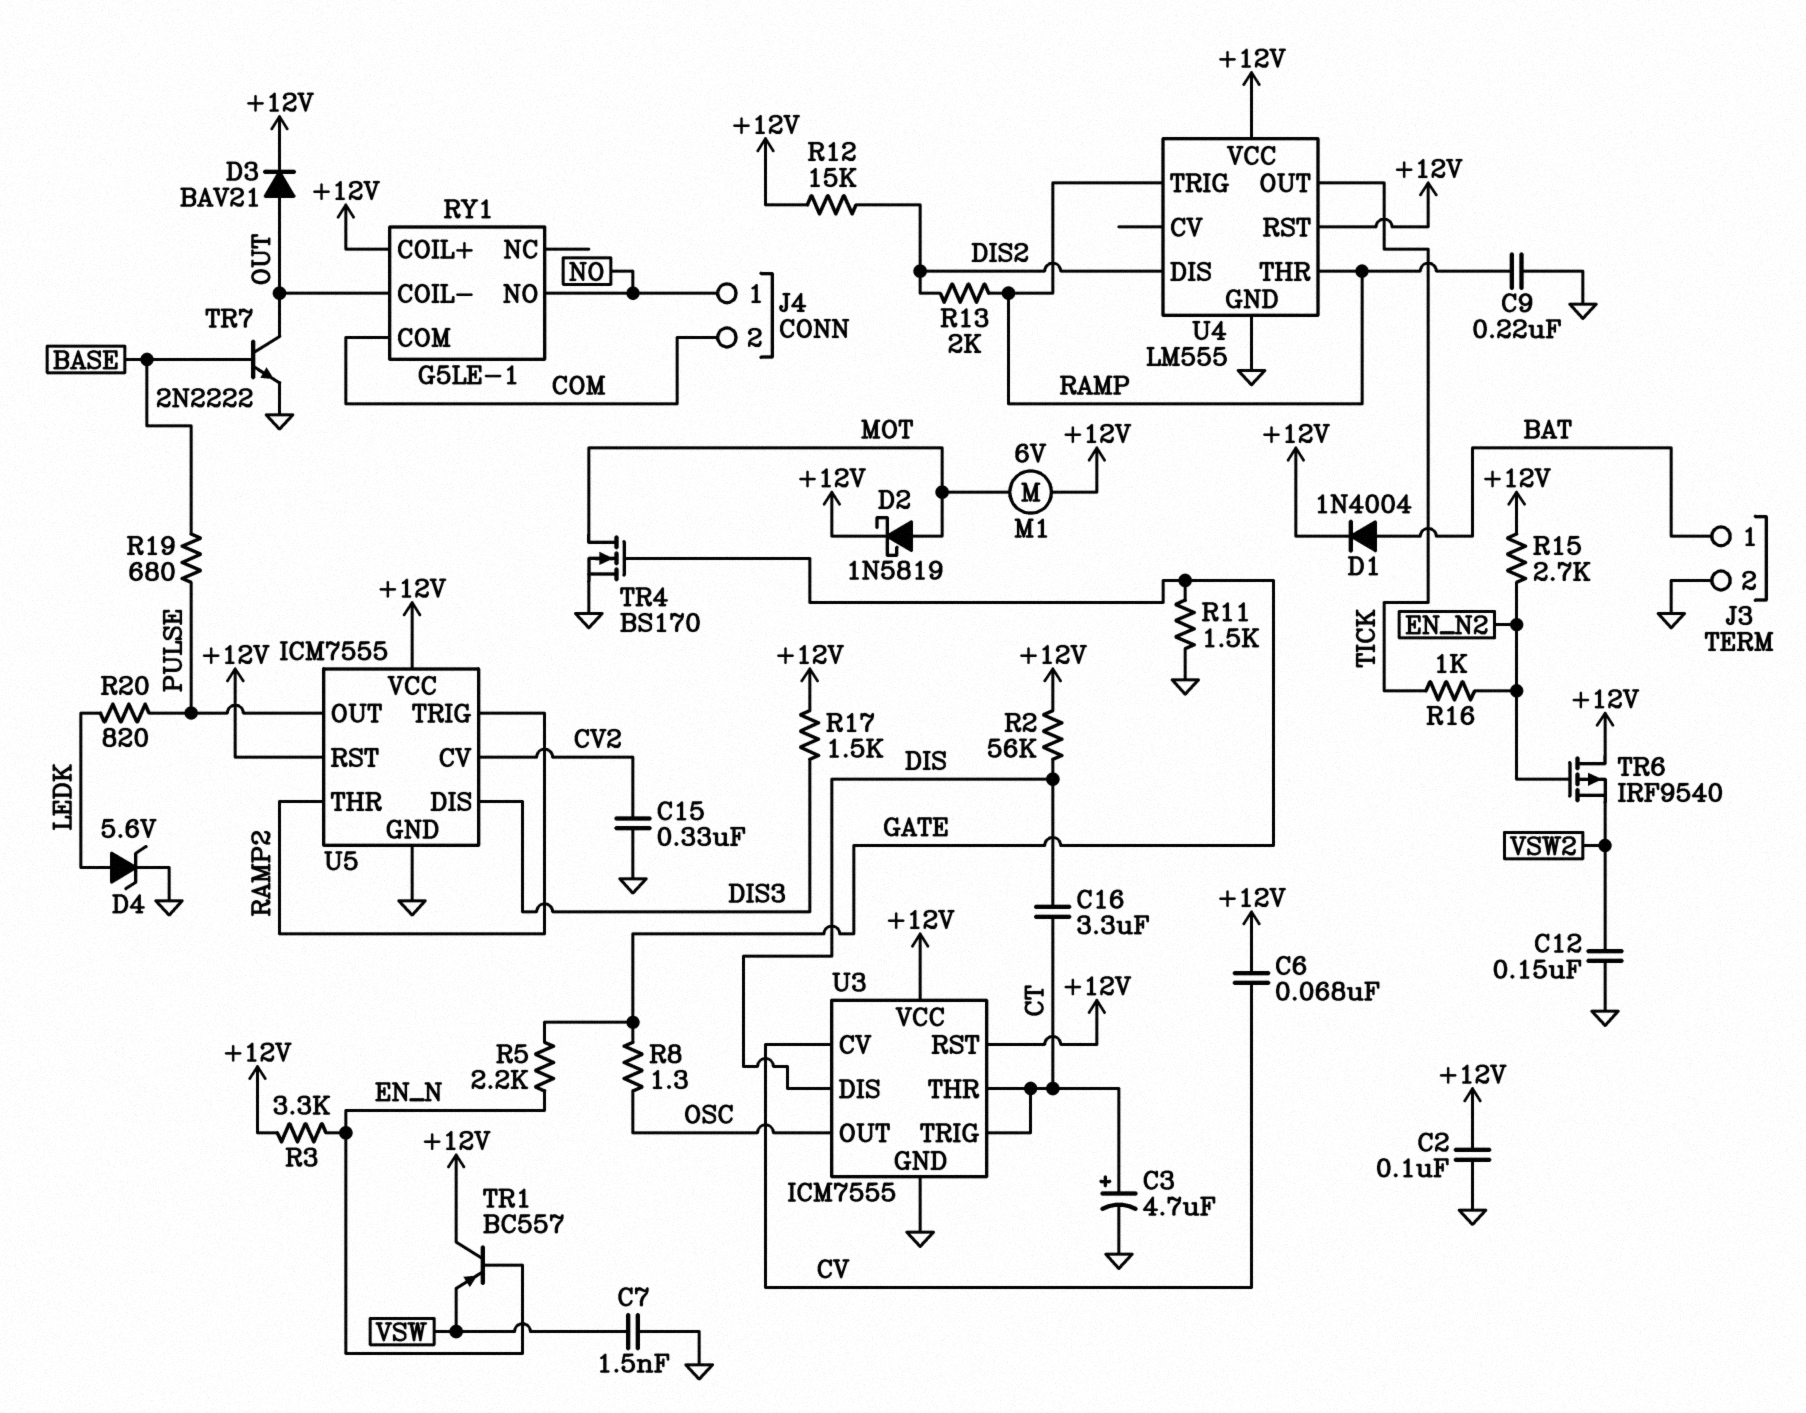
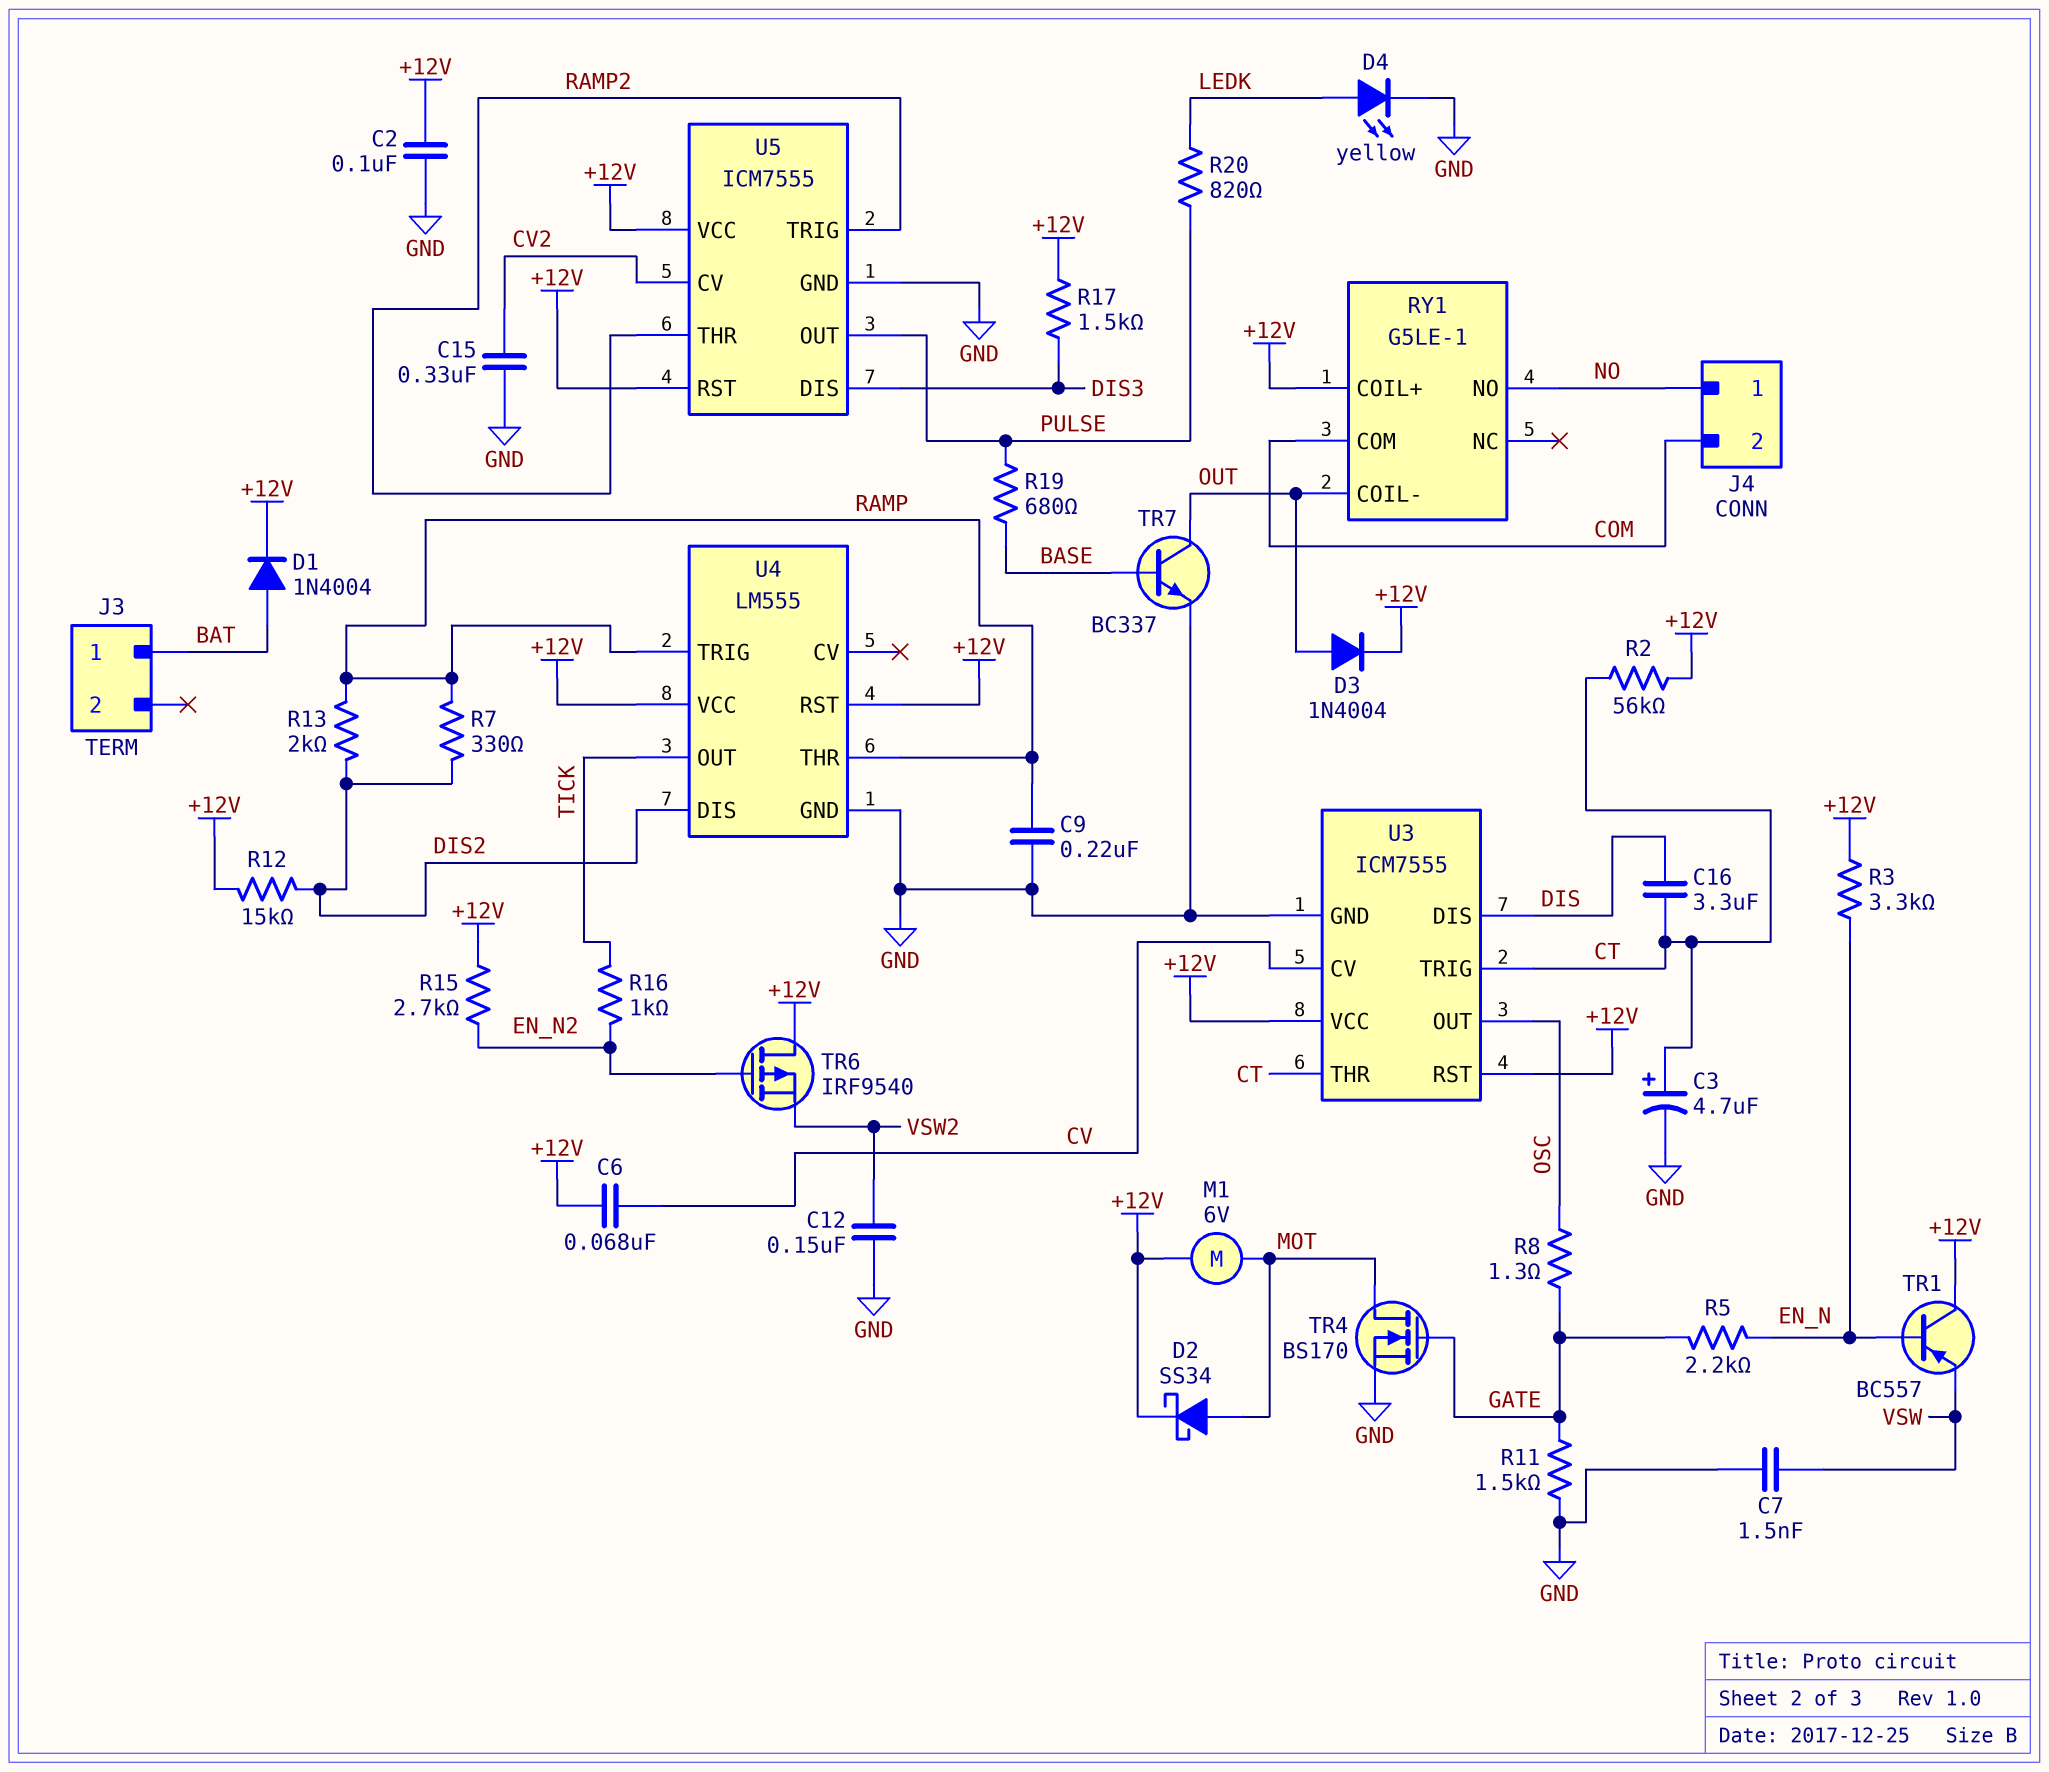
D2: schottky 1N5819 (A MOT, K +12V) -> schottky SS34 (A MOT, K +12V)
D3: diode BAV21 (A OUT, K +12V) -> diode 1N4004 (A OUT, K +12V)
D4: zener 5.6V (A LEDK, K GND) -> LED yellow (A LEDK, K GND)
J3 pin 2: GND -> none
R2: 56k (+12V, DIS) -> 56k (+12V, CT)
R7: none -> 330 (DIS2, RAMP)
TR7: NPN 2N2222 (B BASE, C OUT, E GND) -> NPN BC337 (B BASE, C OUT, E GND)

